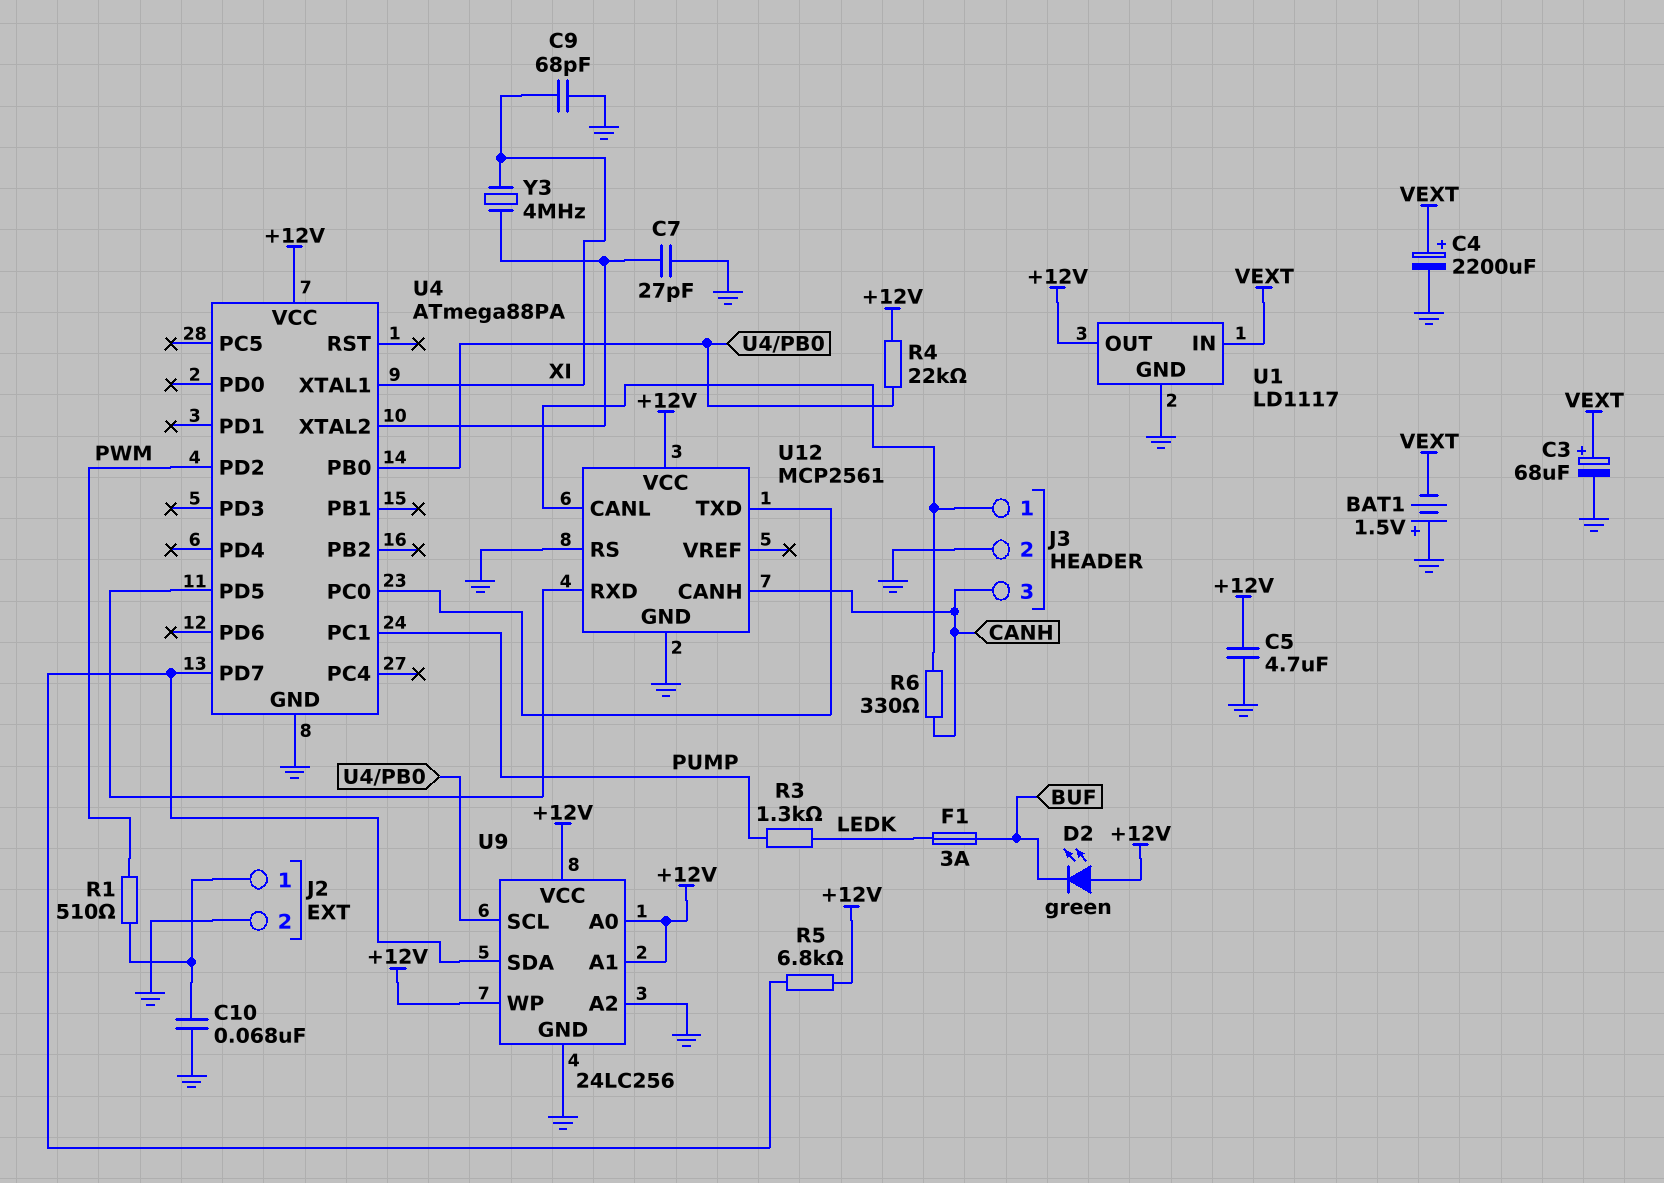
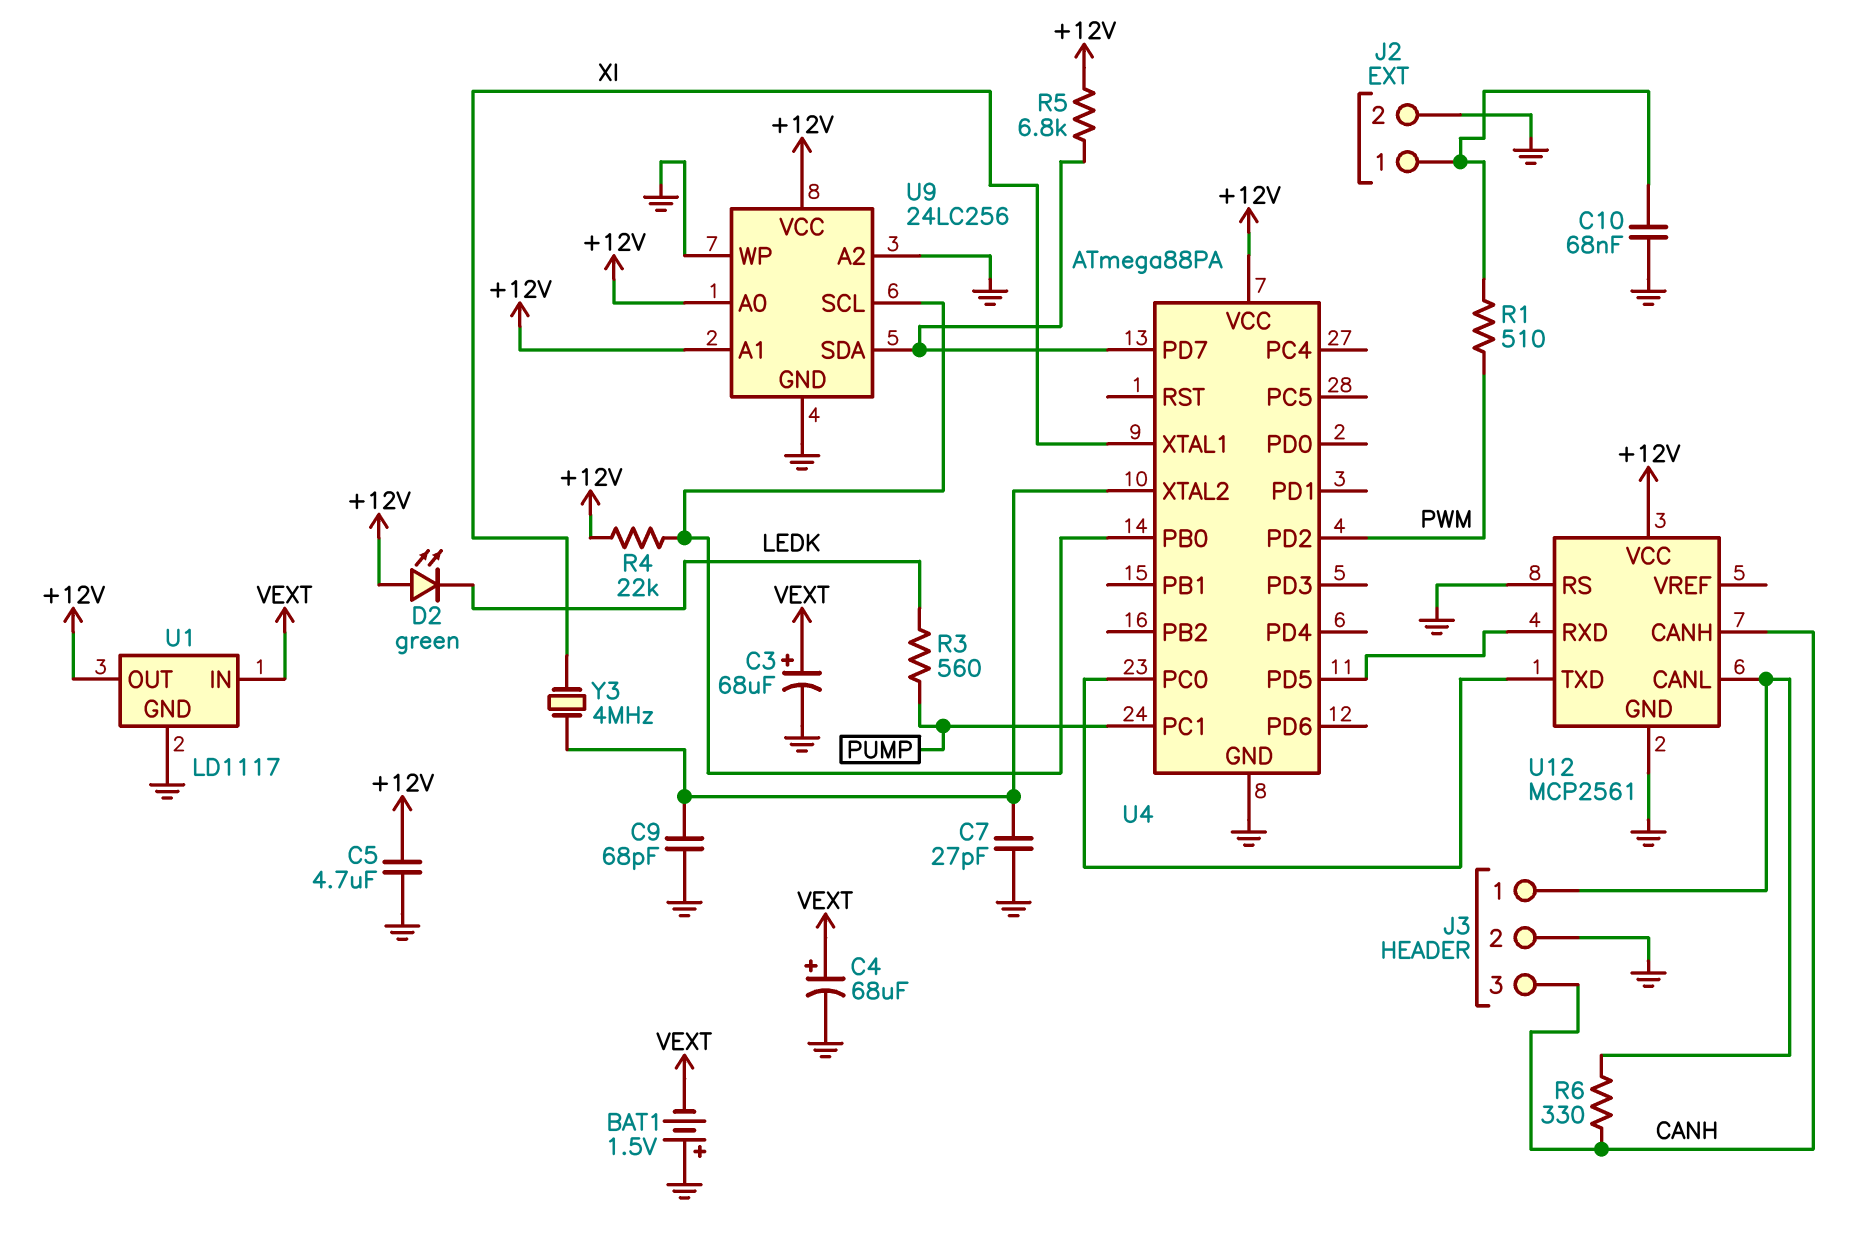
C4: 2200uF (plus VEXT, minus GND) -> 68uF (plus VEXT, minus GND)
C9: 68pF (GND, XI) -> 68pF (GND, U4/XTAL2)
D2: LED green (A +12V, K BUF) -> LED green (A +12V, K LEDK)
F1: 3A (BUF, LEDK) -> none
R3: 1.3k (LEDK, PUMP) -> 560 (LEDK, PUMP)
U9 pin WP: +12V -> GND

